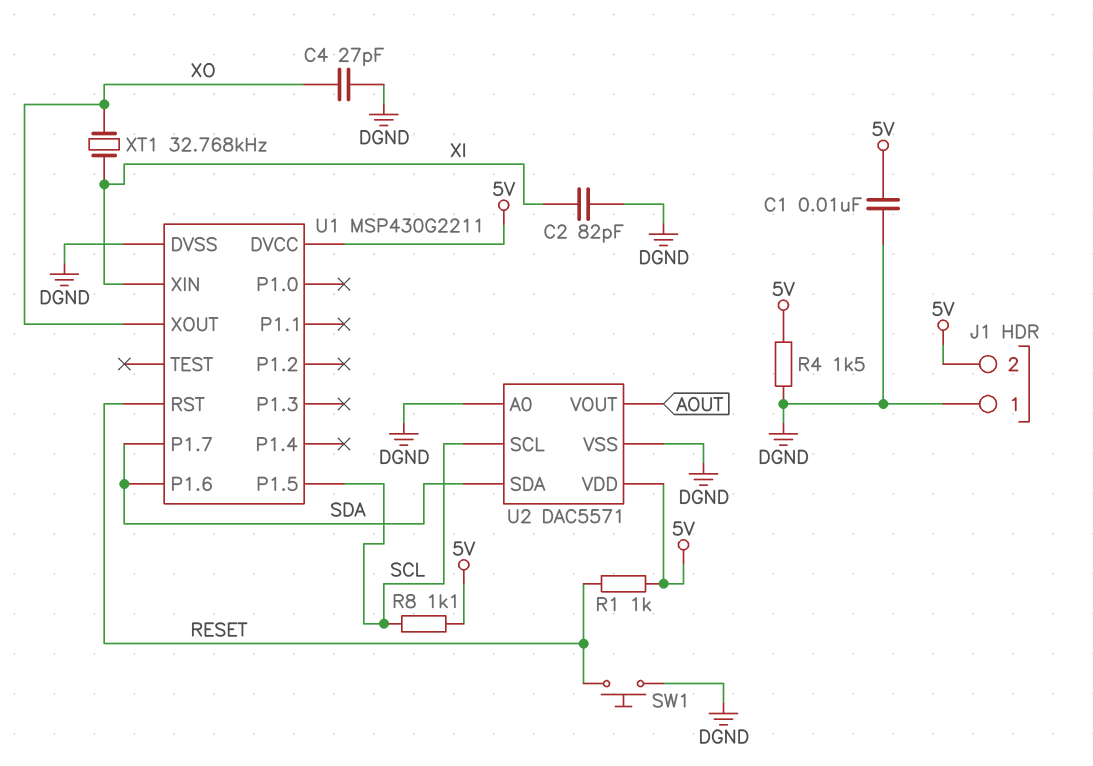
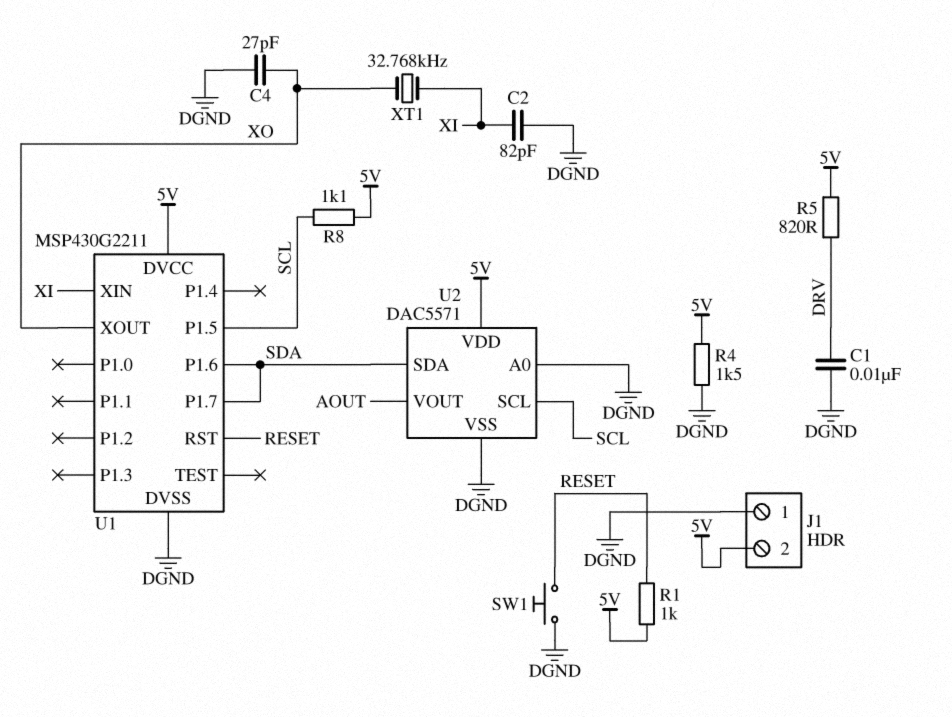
C1: 10nF (5V, DGND) -> 10nF (DGND, DRV)
R5: none -> 820 (5V, DRV)

